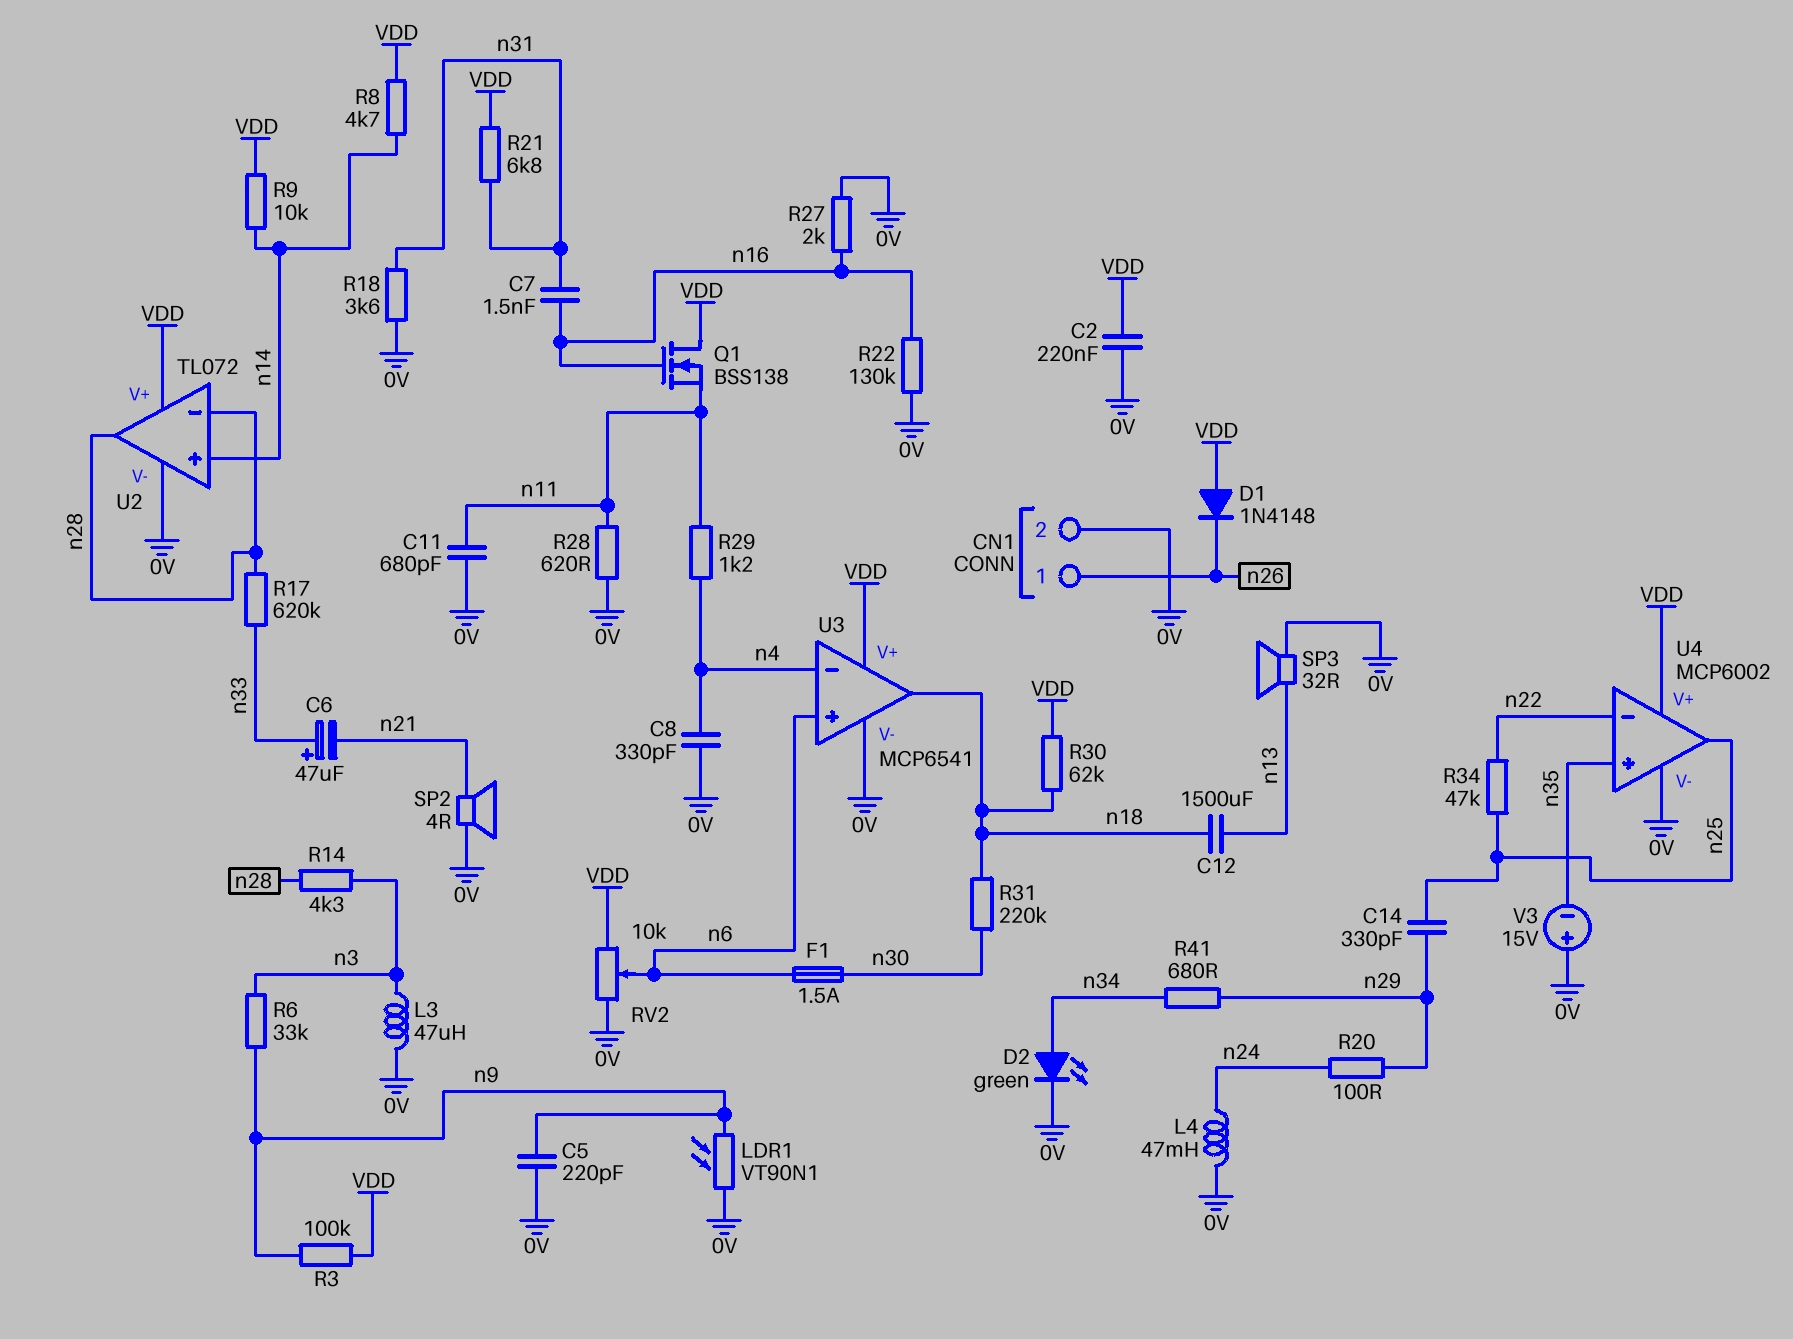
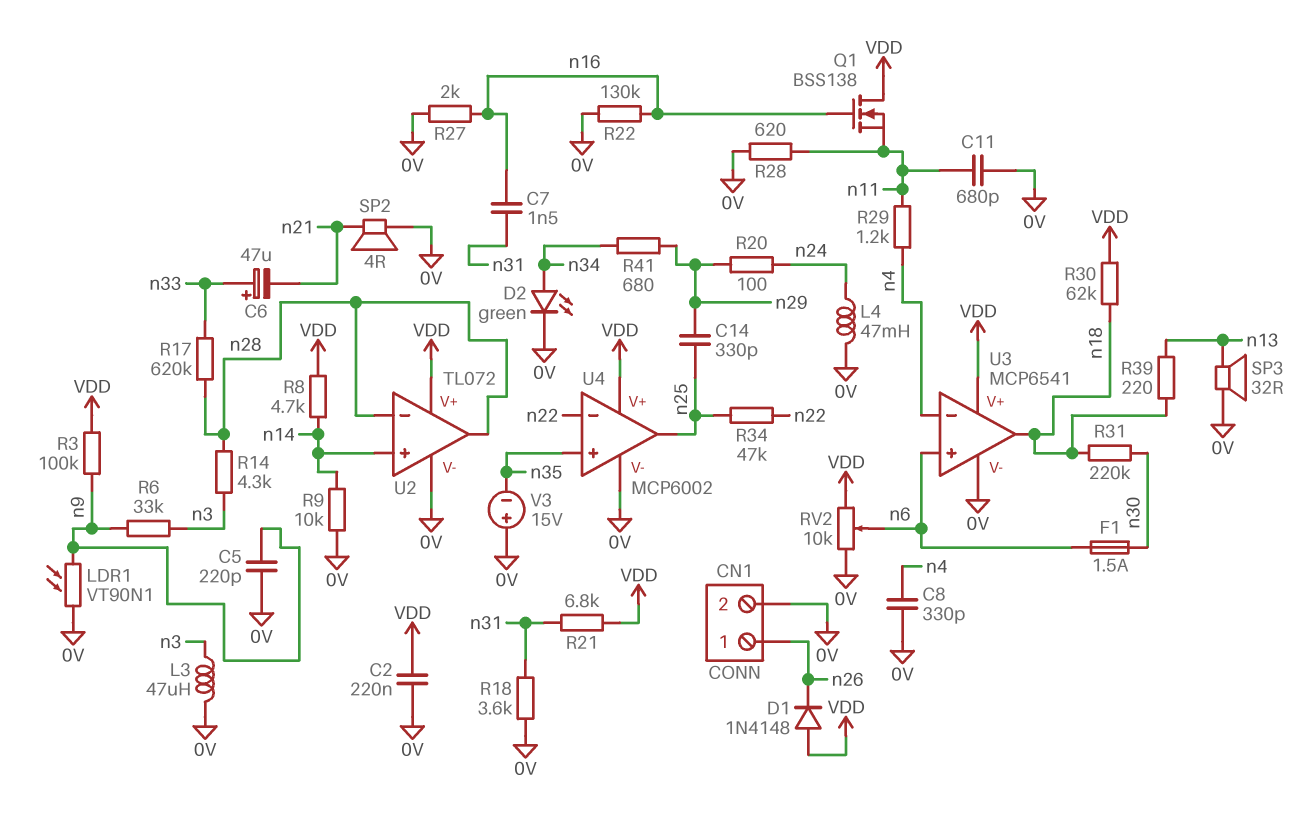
C12: 1500uF (n13, n18) -> none
R9: 10k (VDD, n14) -> 10k (0V, n14)
R39: none -> 220 (n13, n18)

